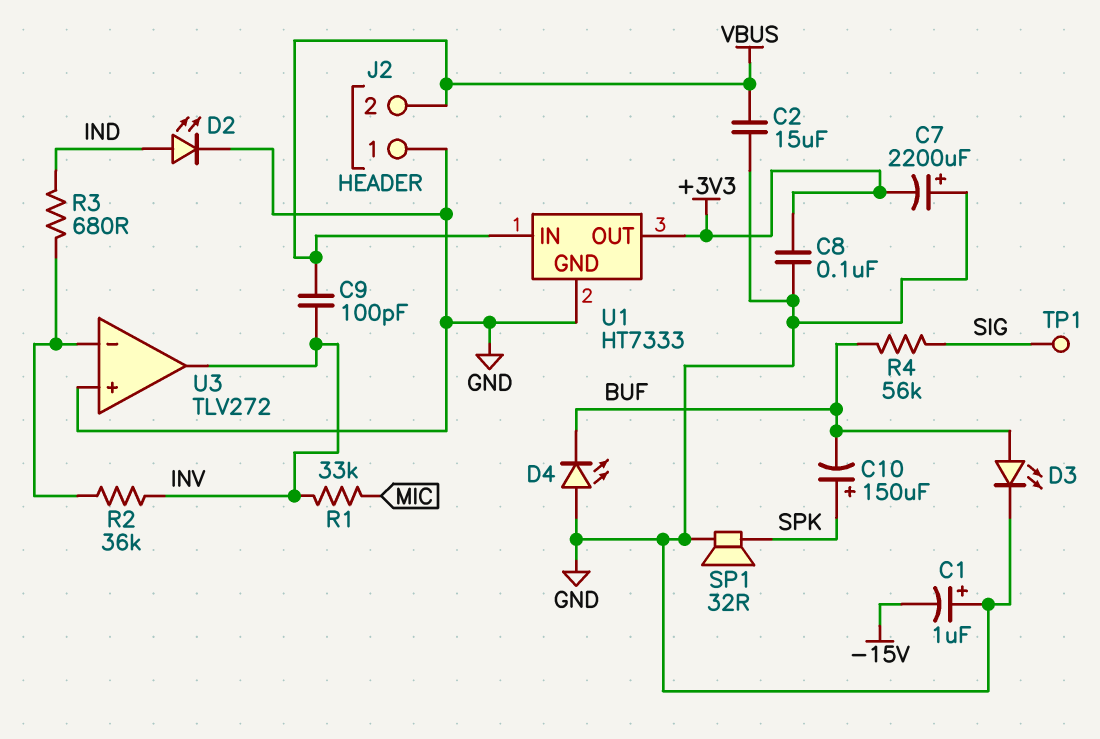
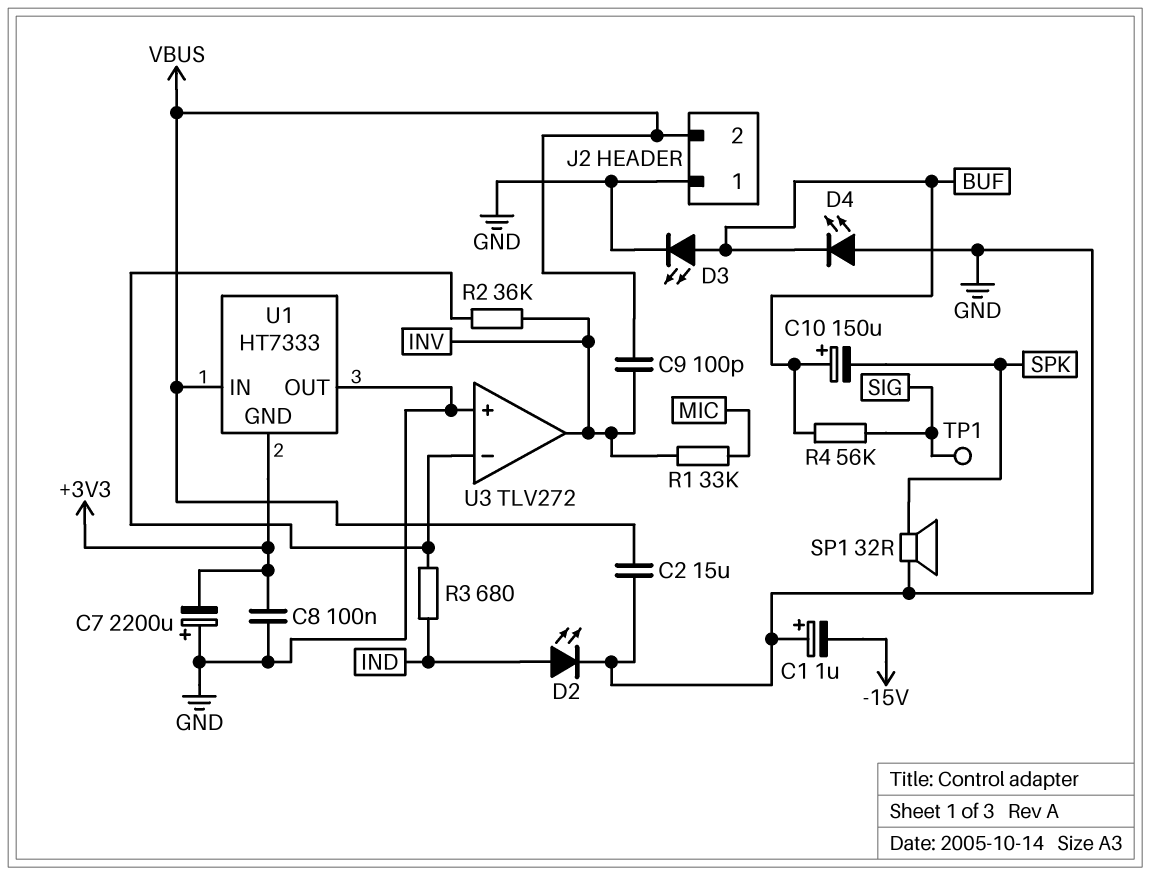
C10: 150uF (plus SPK, minus BUF) -> 150uF (plus BUF, minus SPK)
U1 pin GND: GND -> +3V3
U1 pin OUT: +3V3 -> GND

